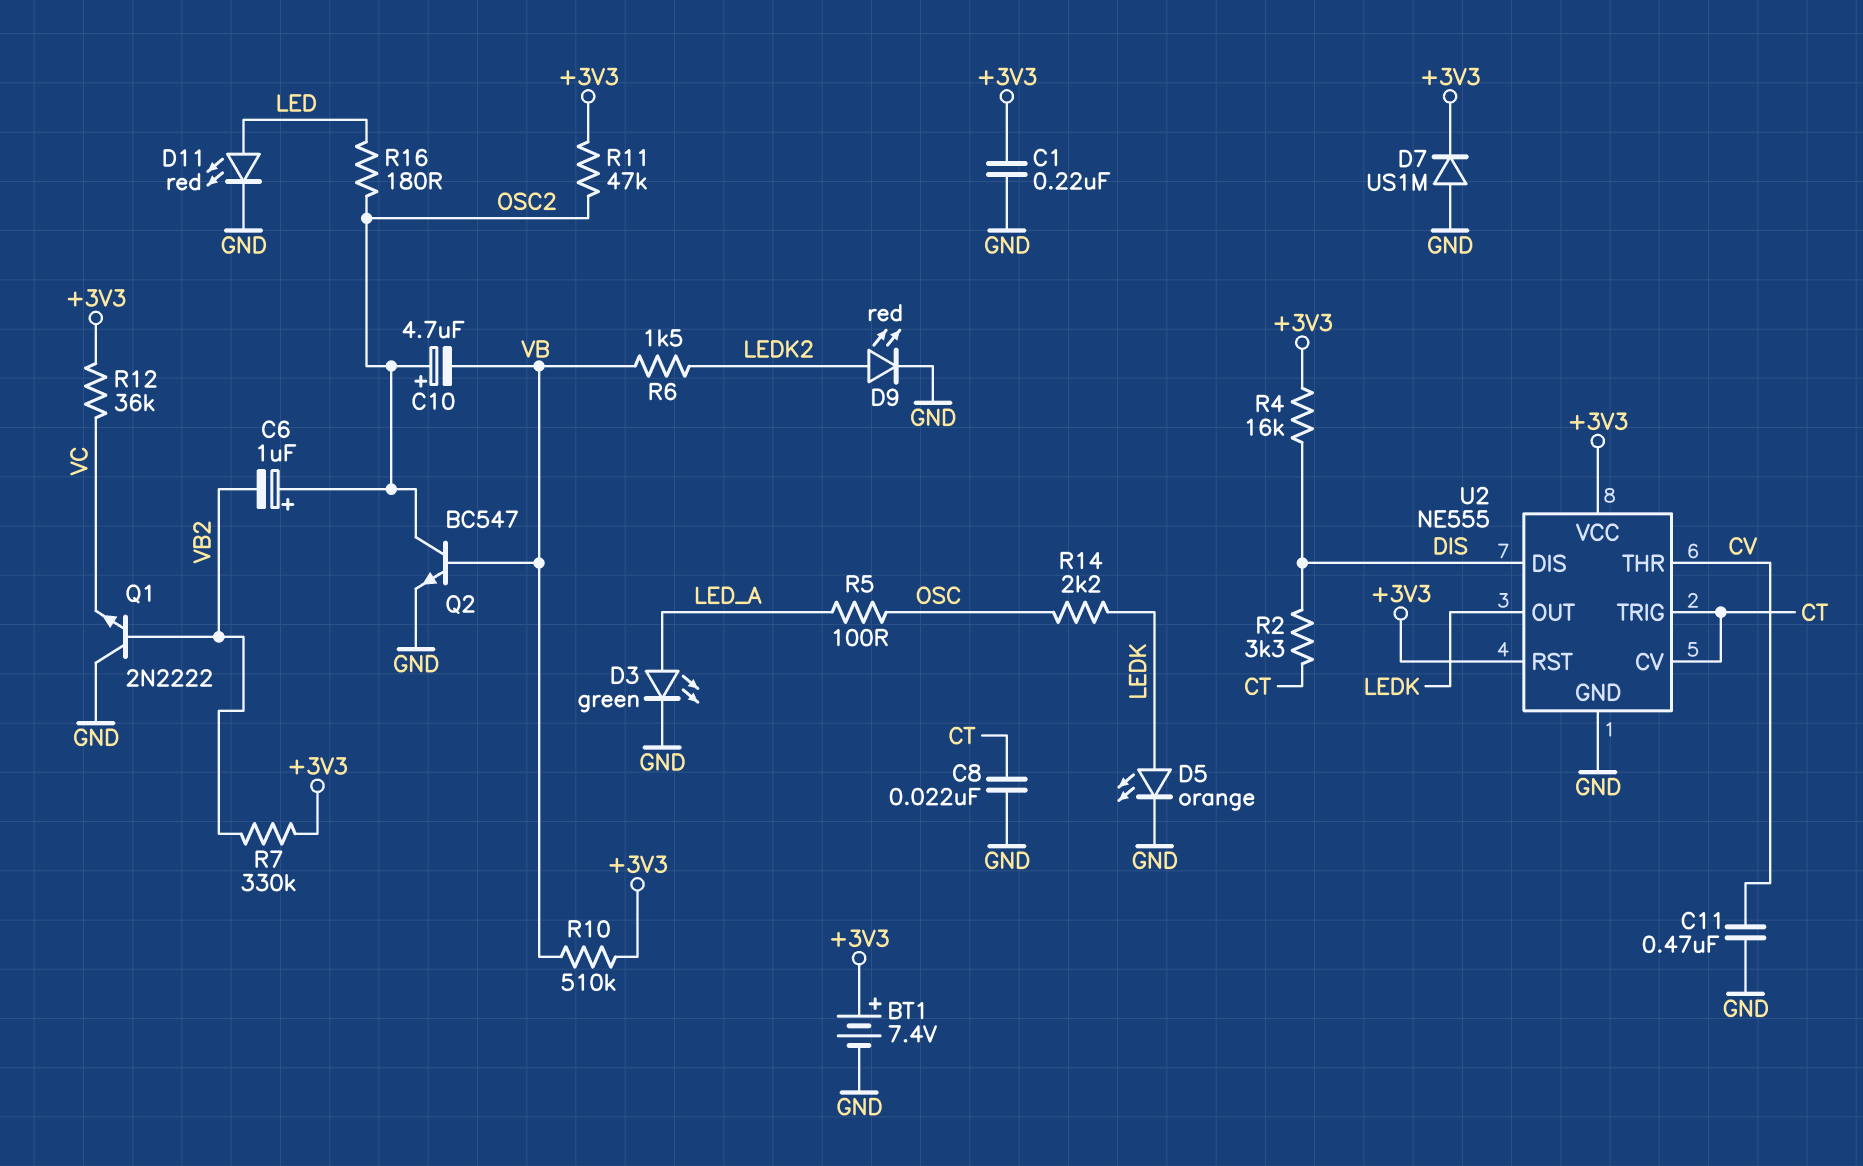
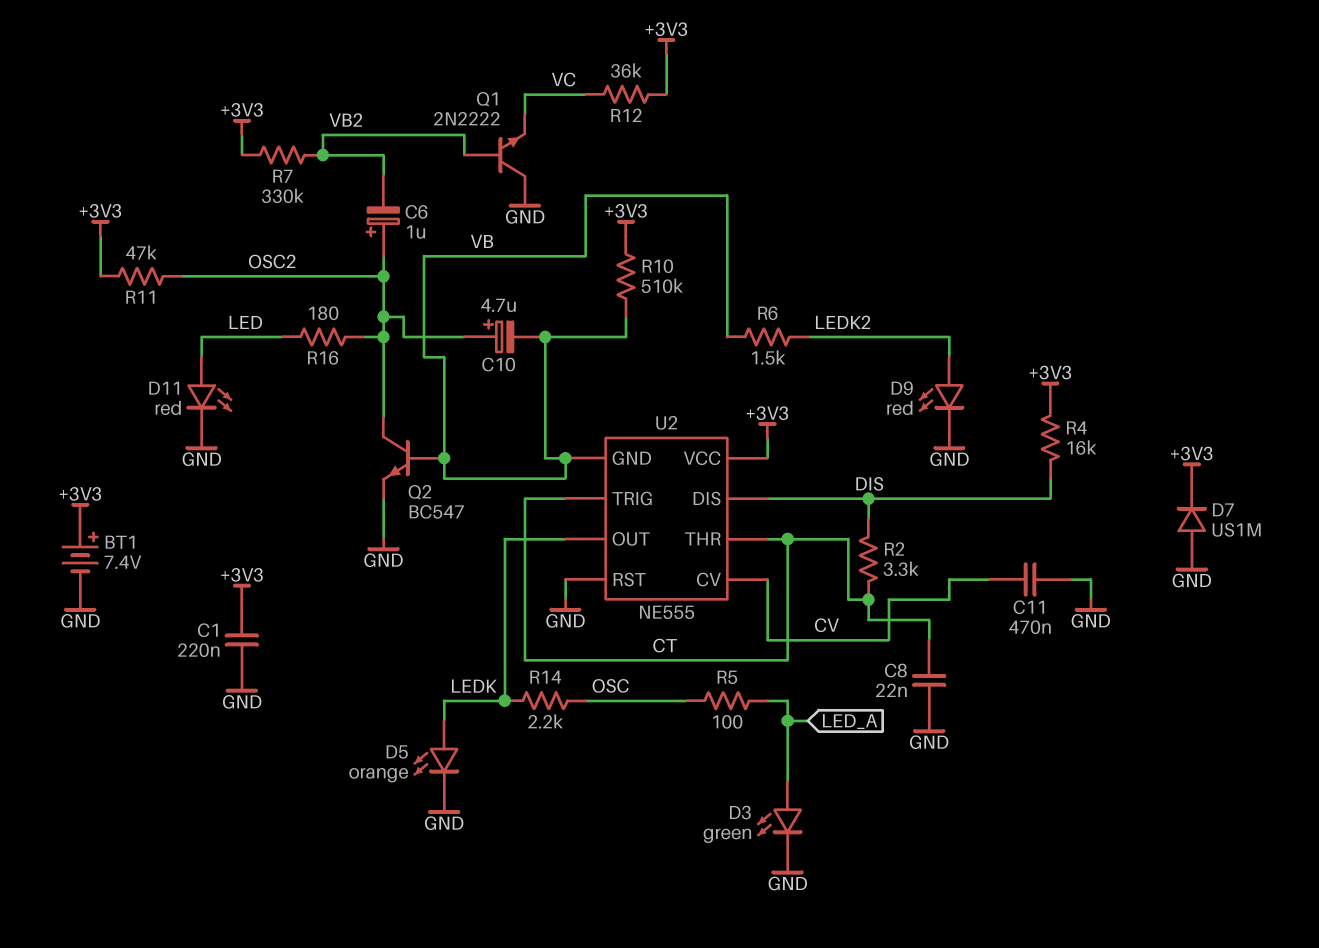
U2 pin CV: CT -> CV
U2 pin GND: GND -> VB
U2 pin RST: +3V3 -> GND
U2 pin THR: CV -> CT

